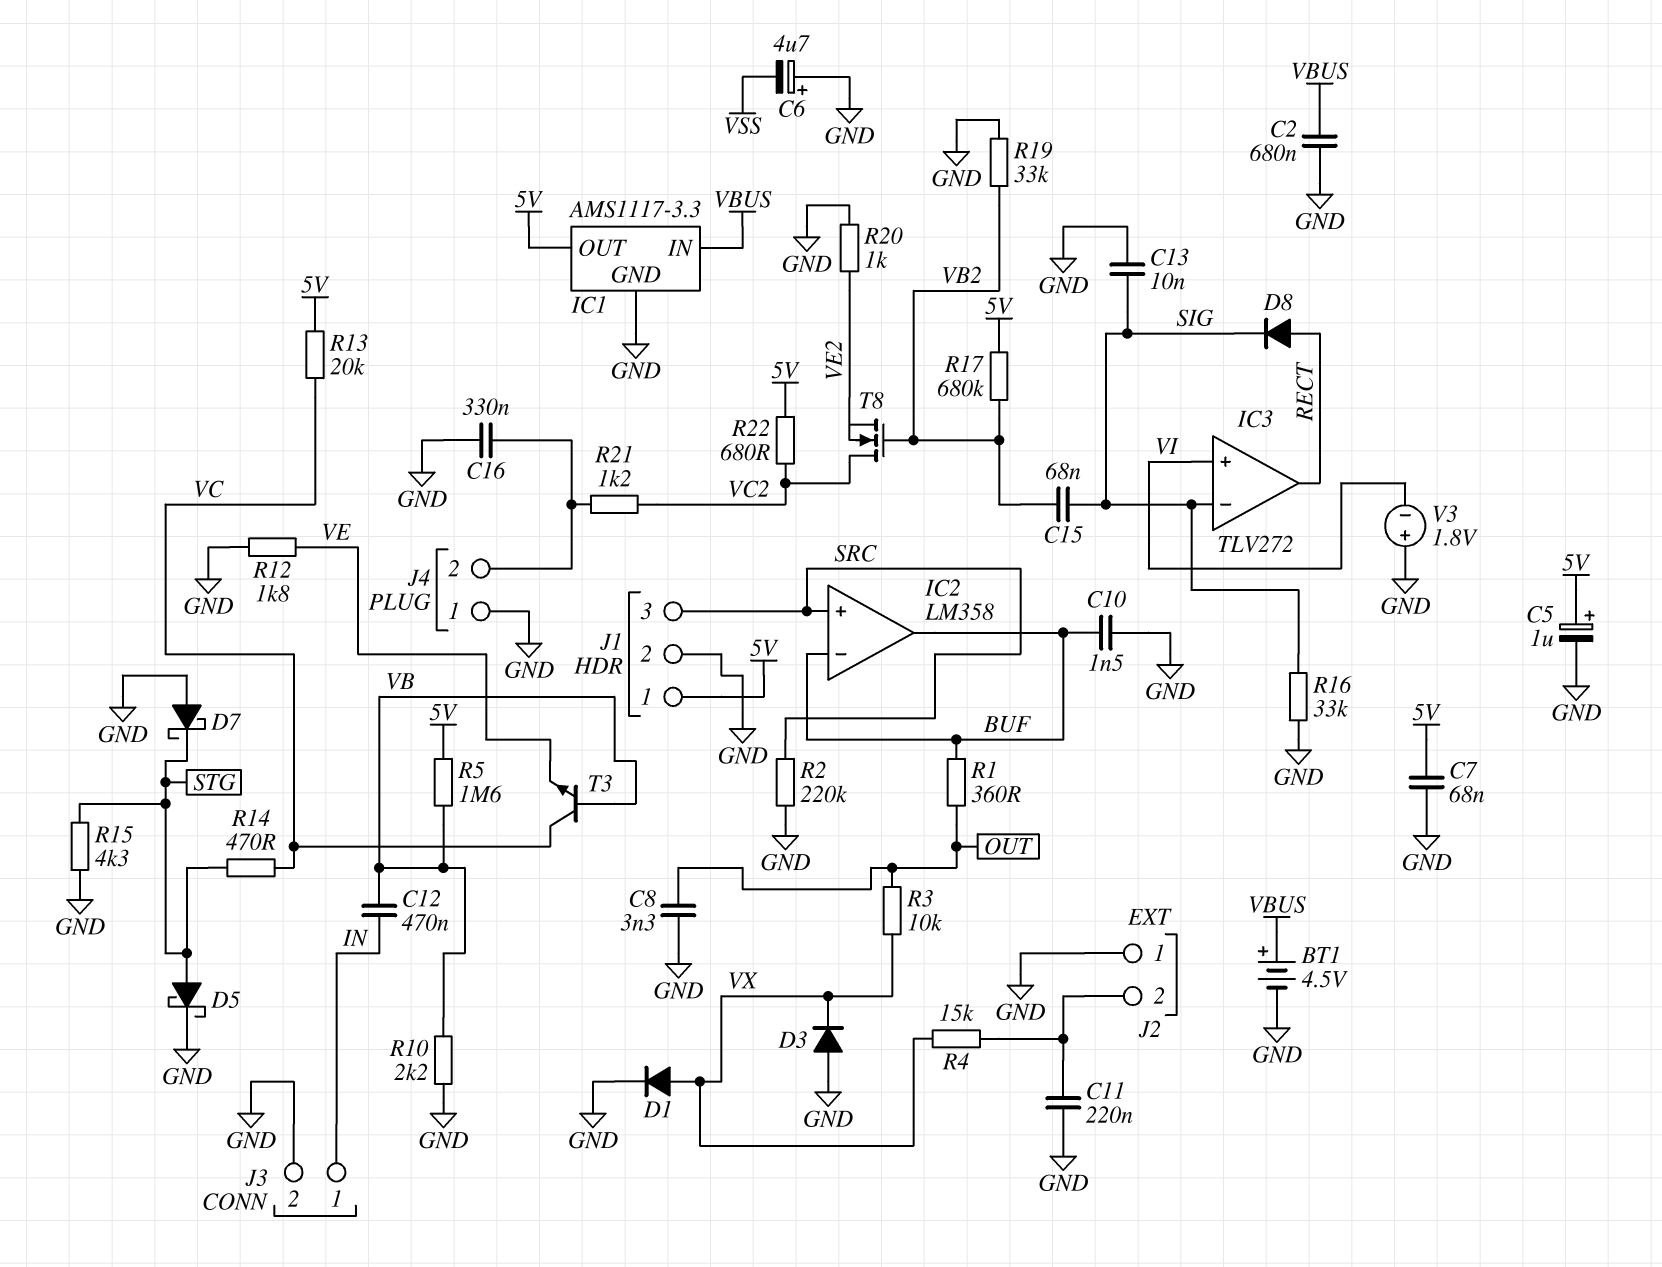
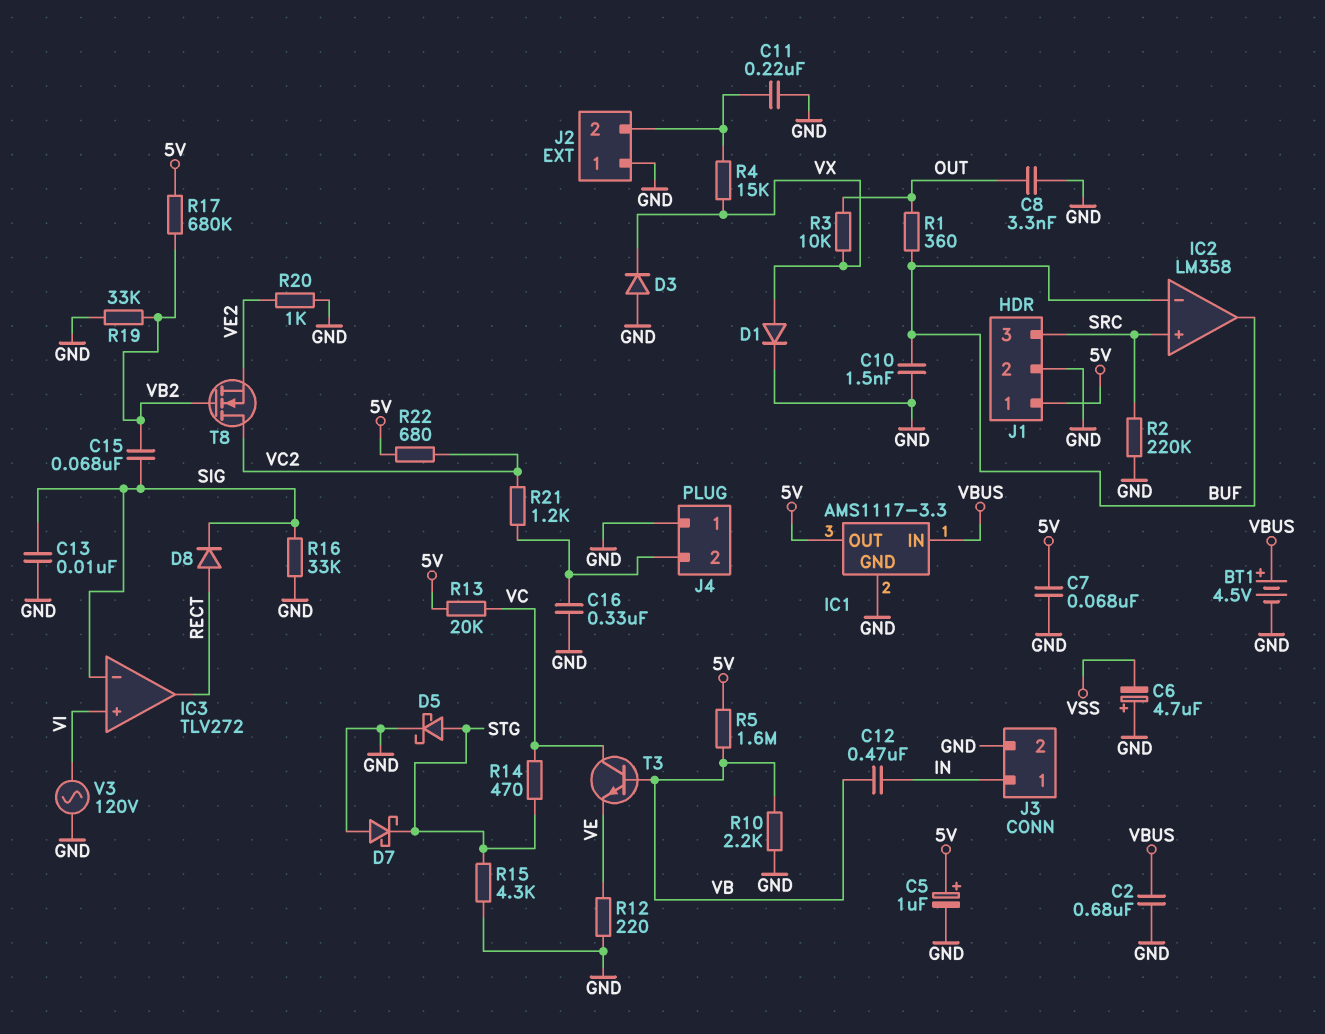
R12: 1.8k (GND, VE) -> 220 (GND, VE)
V3: 1.8V (plus GND, minus VI) -> AC 120V (GND, VI)

